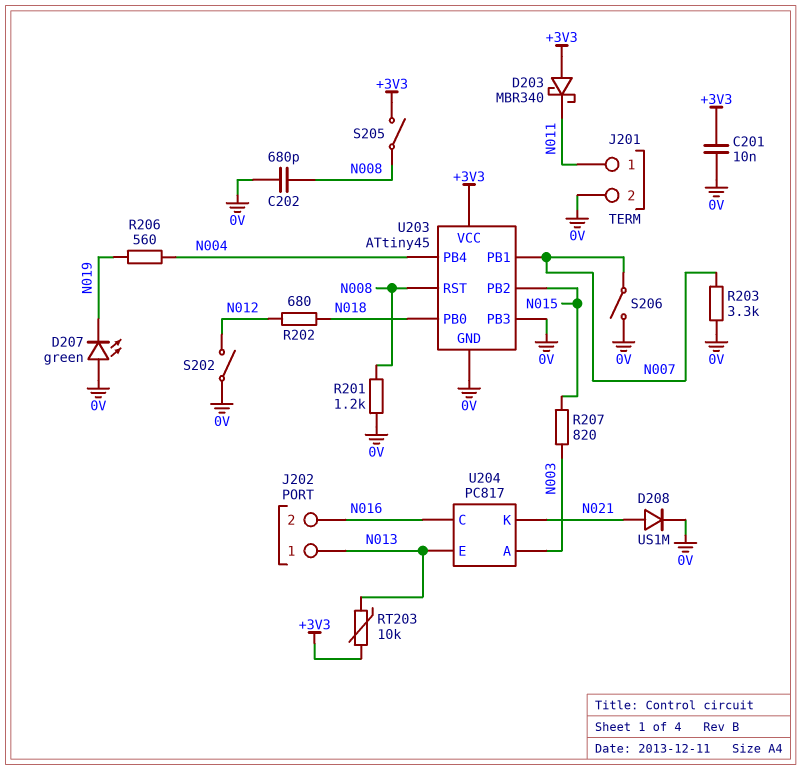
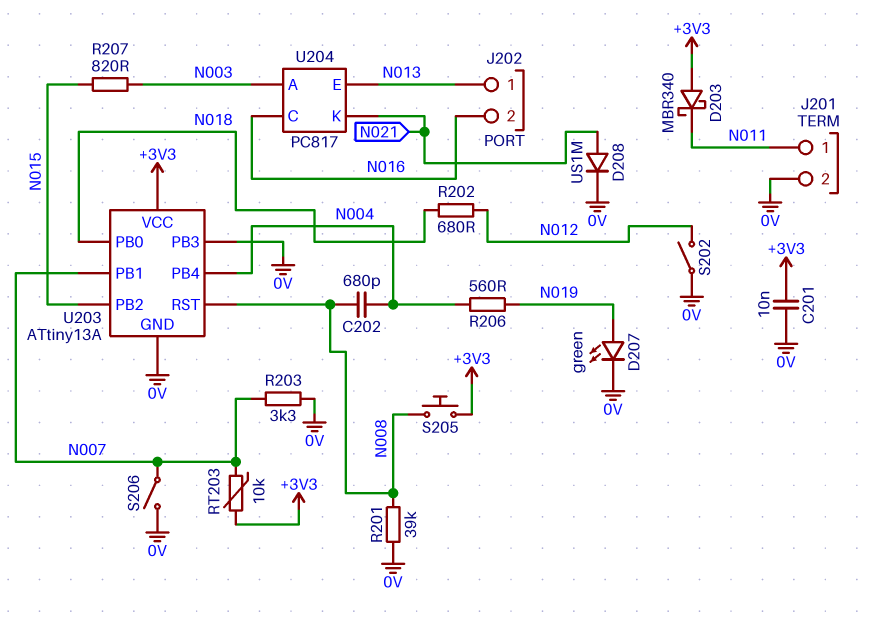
C202: 680pF (0V, N008) -> 680pF (N004, N008)
D207: LED green (A 0V, K N019) -> LED green (A N019, K 0V)
R201: 1.2k (0V, N008) -> 39k (0V, N008)
RT203: 10k (+3V3, N013) -> 10k (+3V3, N007)
S205: switch (+3V3, N008) -> button (+3V3, N008)
U203: ATtiny45 -> ATtiny13A

